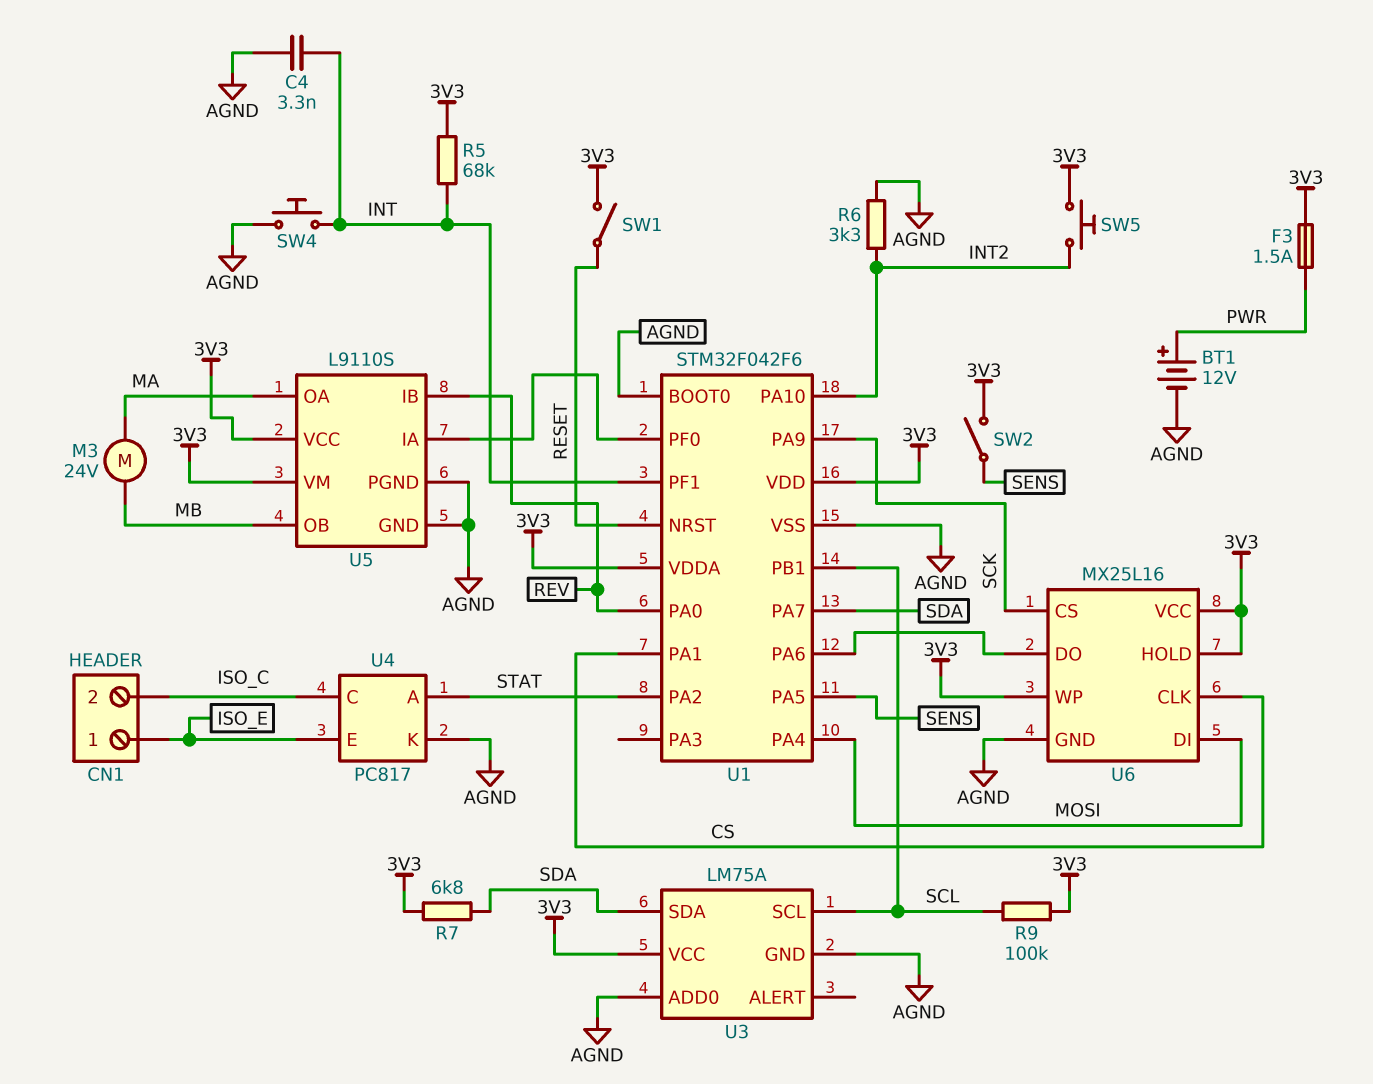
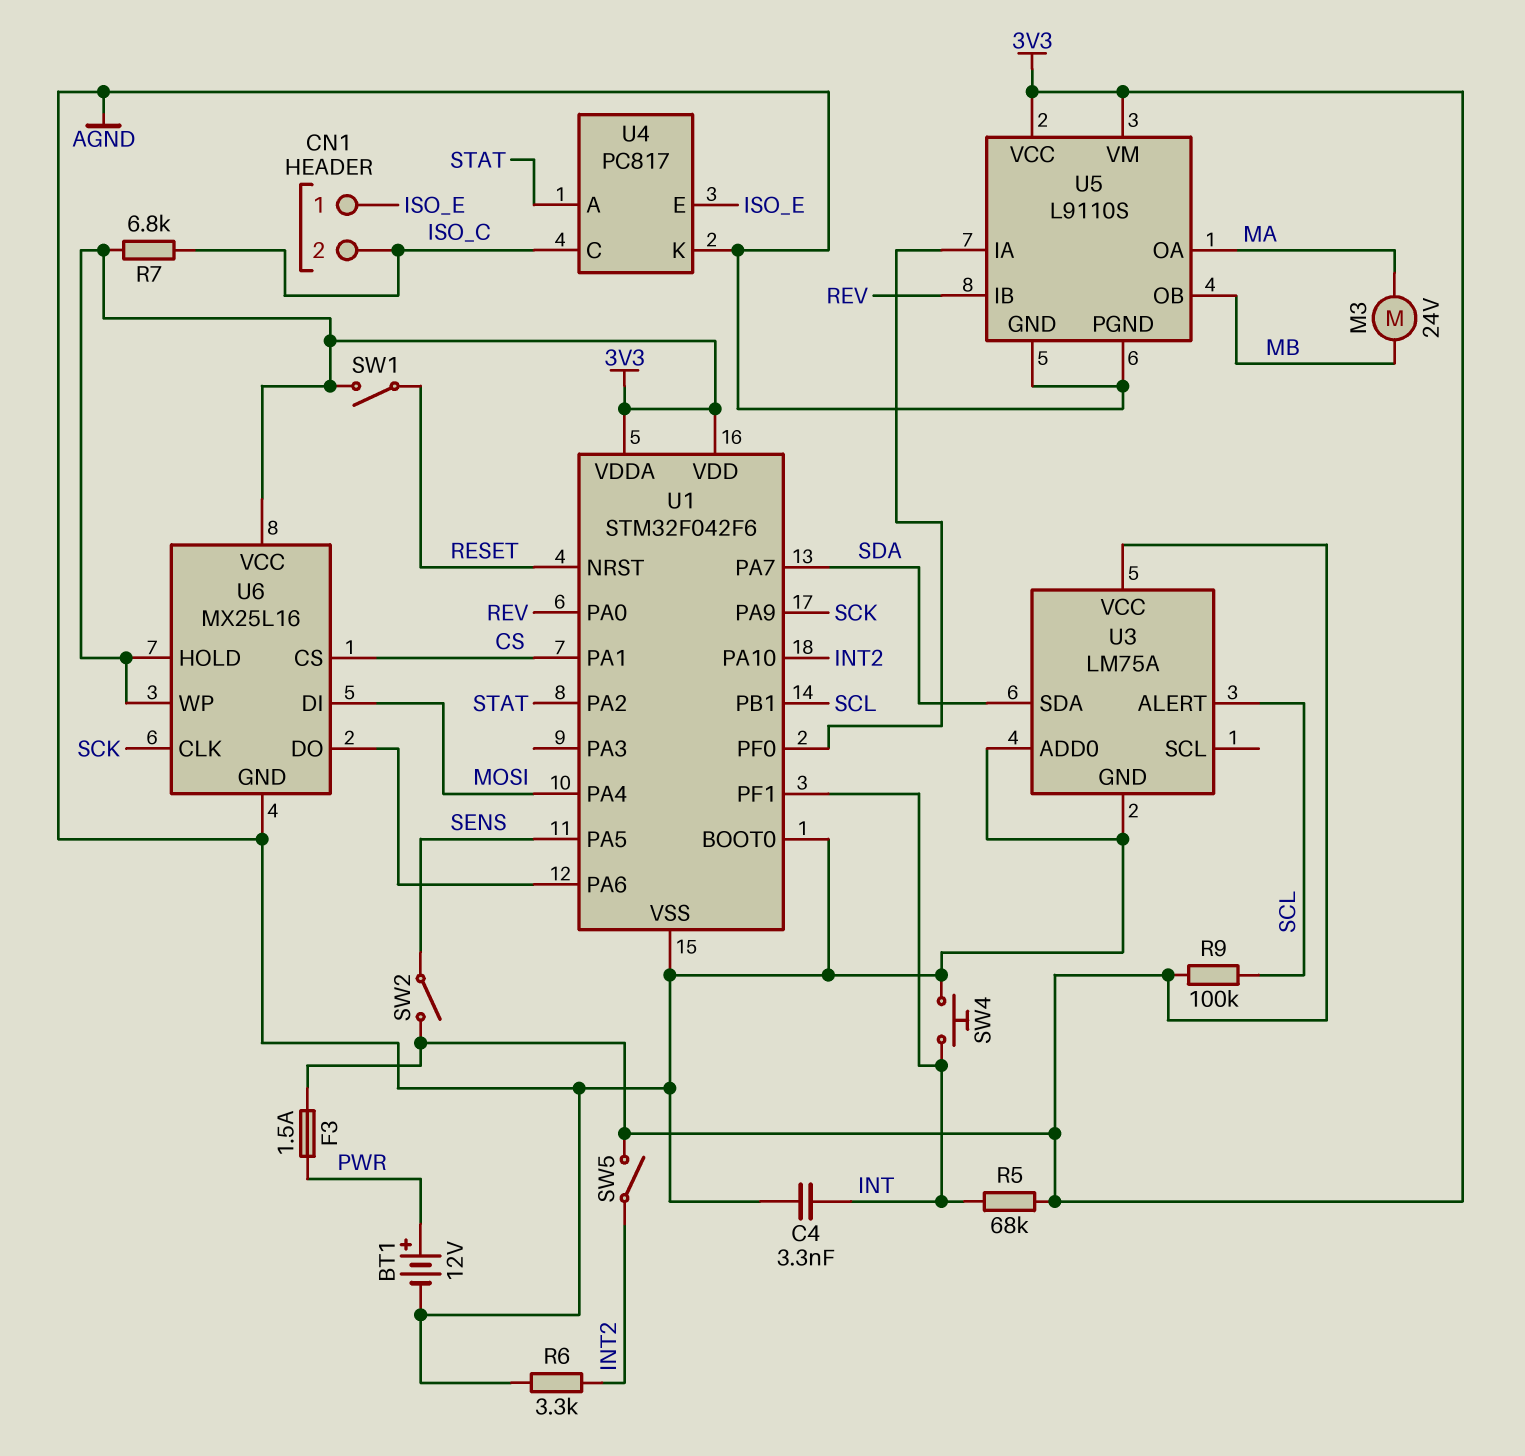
R7: 6.8k (3V3, SDA) -> 6.8k (3V3, ISO_C)
SW5: button (3V3, INT2) -> switch (3V3, INT2)
U3 pin ALERT: none -> SCL
U3 pin SCL: SCL -> none
U6 pin CLK: CS -> SCK
U6 pin CS: SCK -> CS

